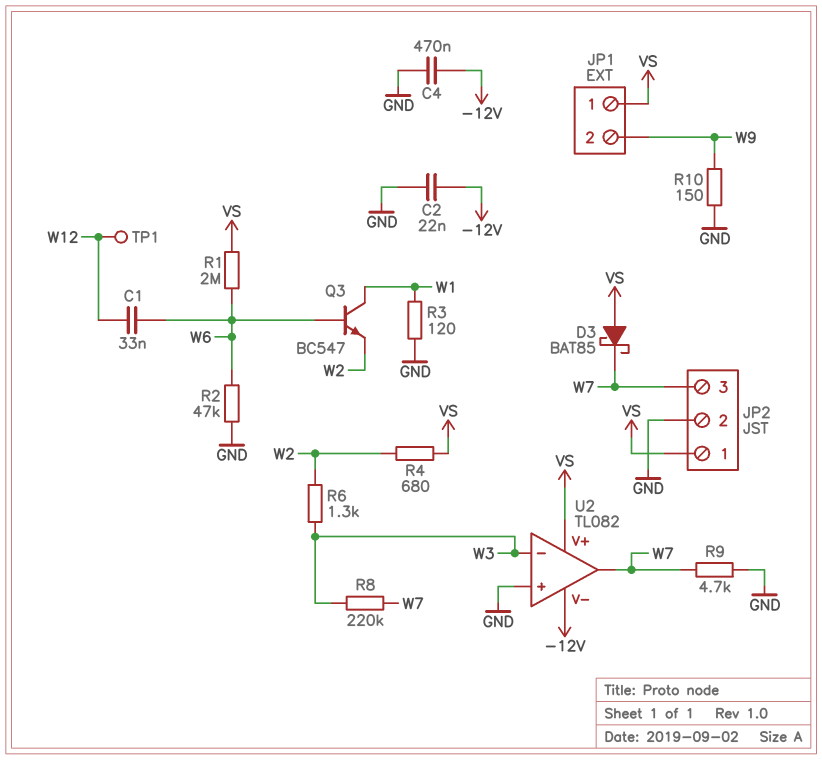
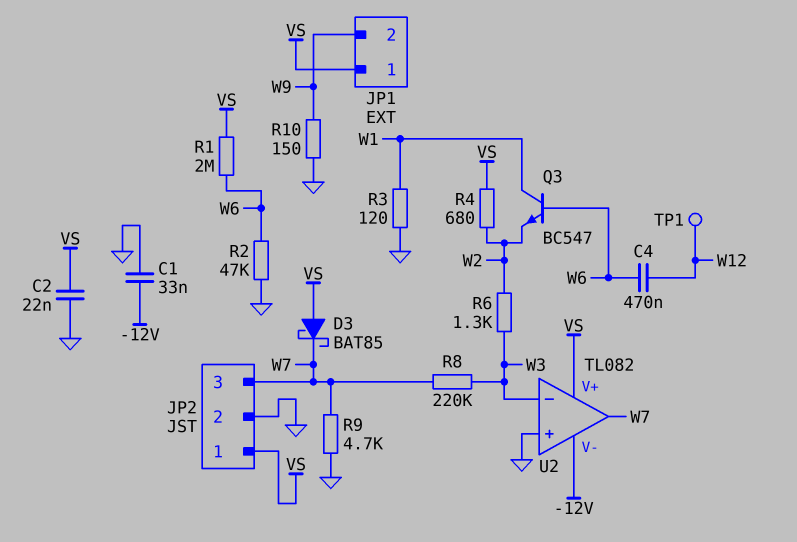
C1: 33nF (W6, W12) -> 33nF (-12V, GND)
C2: 22nF (-12V, GND) -> 22nF (GND, VS)
C4: 470nF (-12V, GND) -> 470nF (W6, W12)

